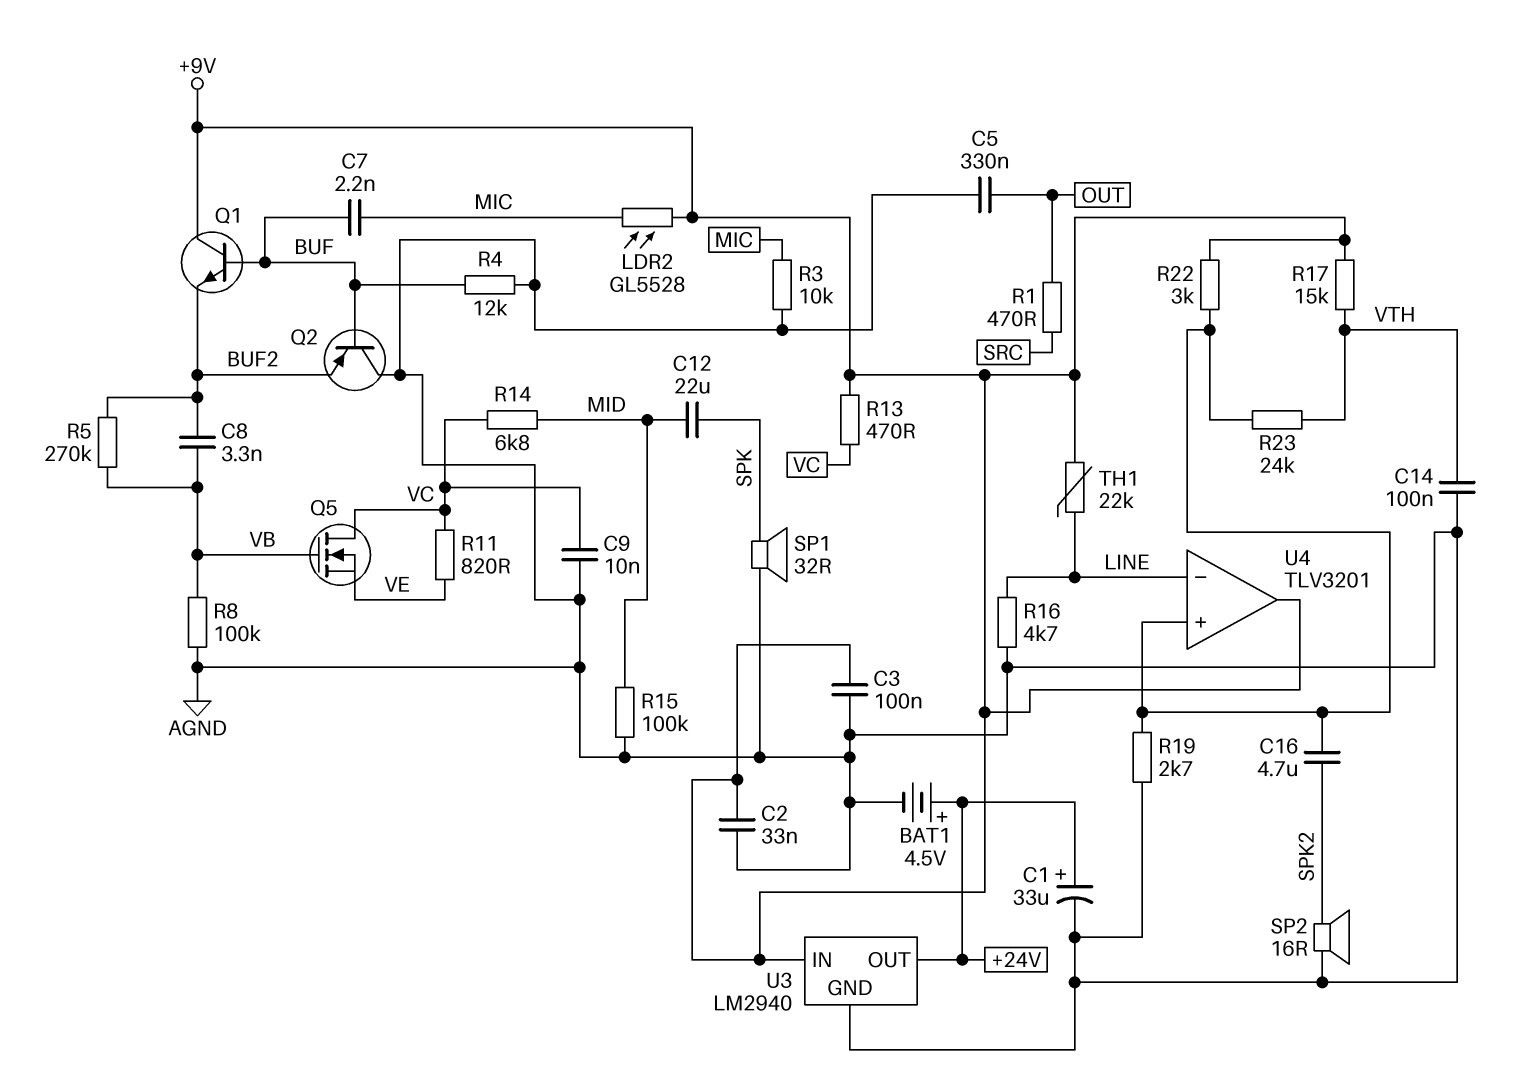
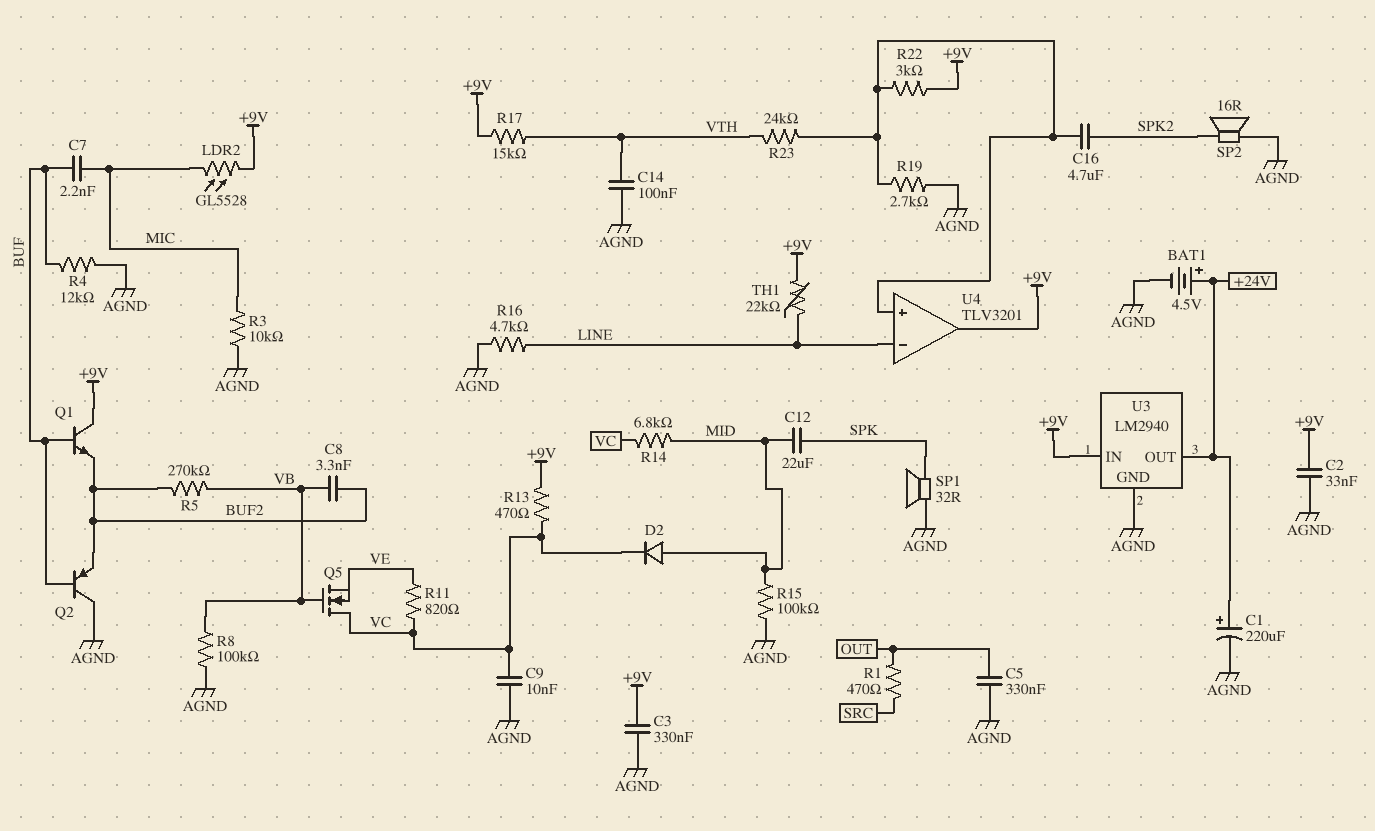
C1: 33uF (plus +24V, minus AGND) -> 220uF (plus +24V, minus AGND)
C3: 100nF (+9V, AGND) -> 330nF (+9V, AGND)
D2: none -> diode (A MID, K VC)

